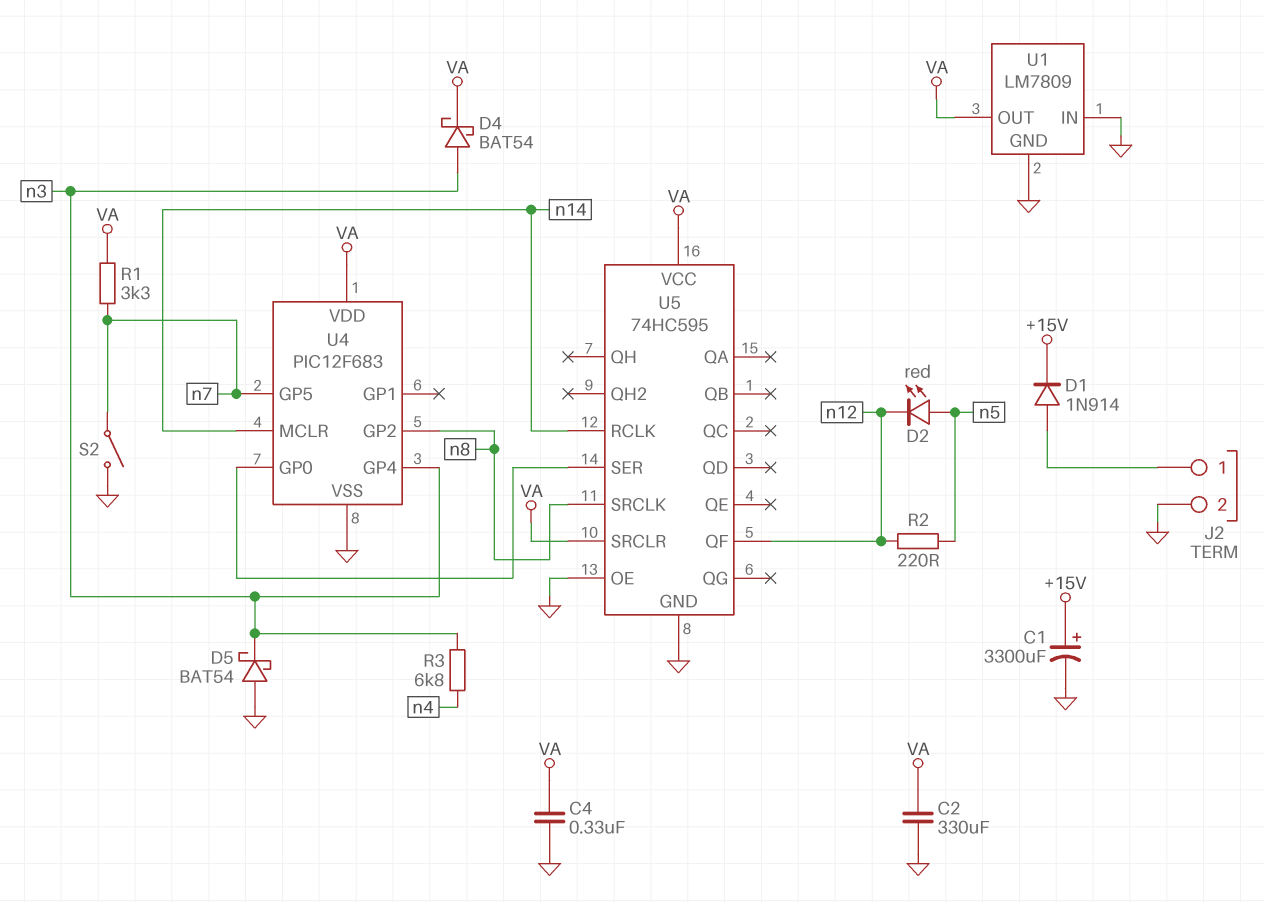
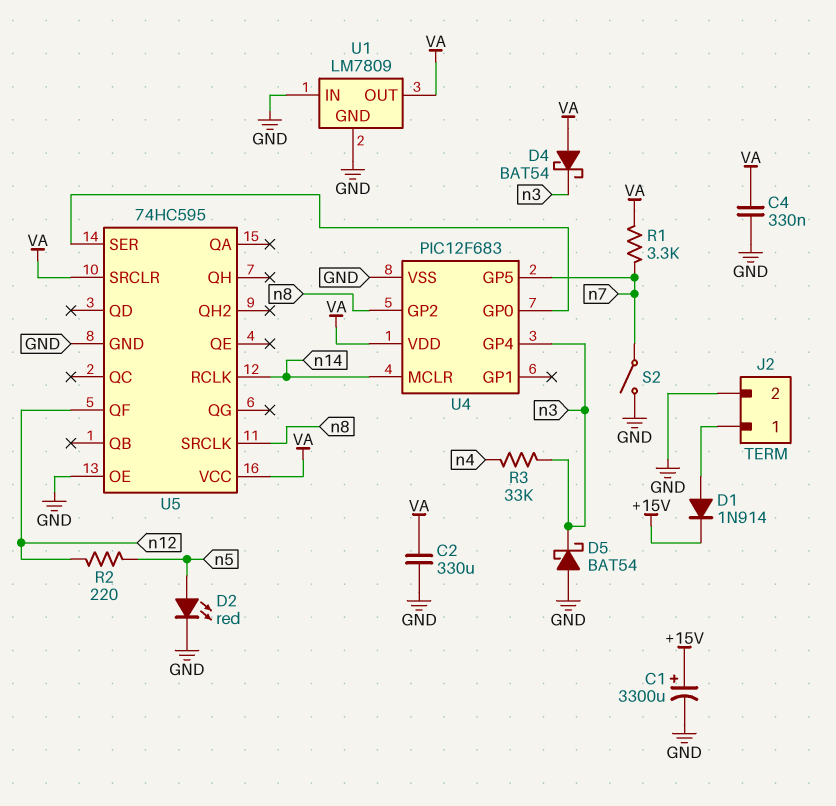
D2: LED red (A n5, K n12) -> LED red (A n5, K GND)
D4: schottky BAT54 (A n3, K VA) -> schottky BAT54 (A VA, K n3)
R3: 6.8k (n3, n4) -> 33k (n3, n4)

